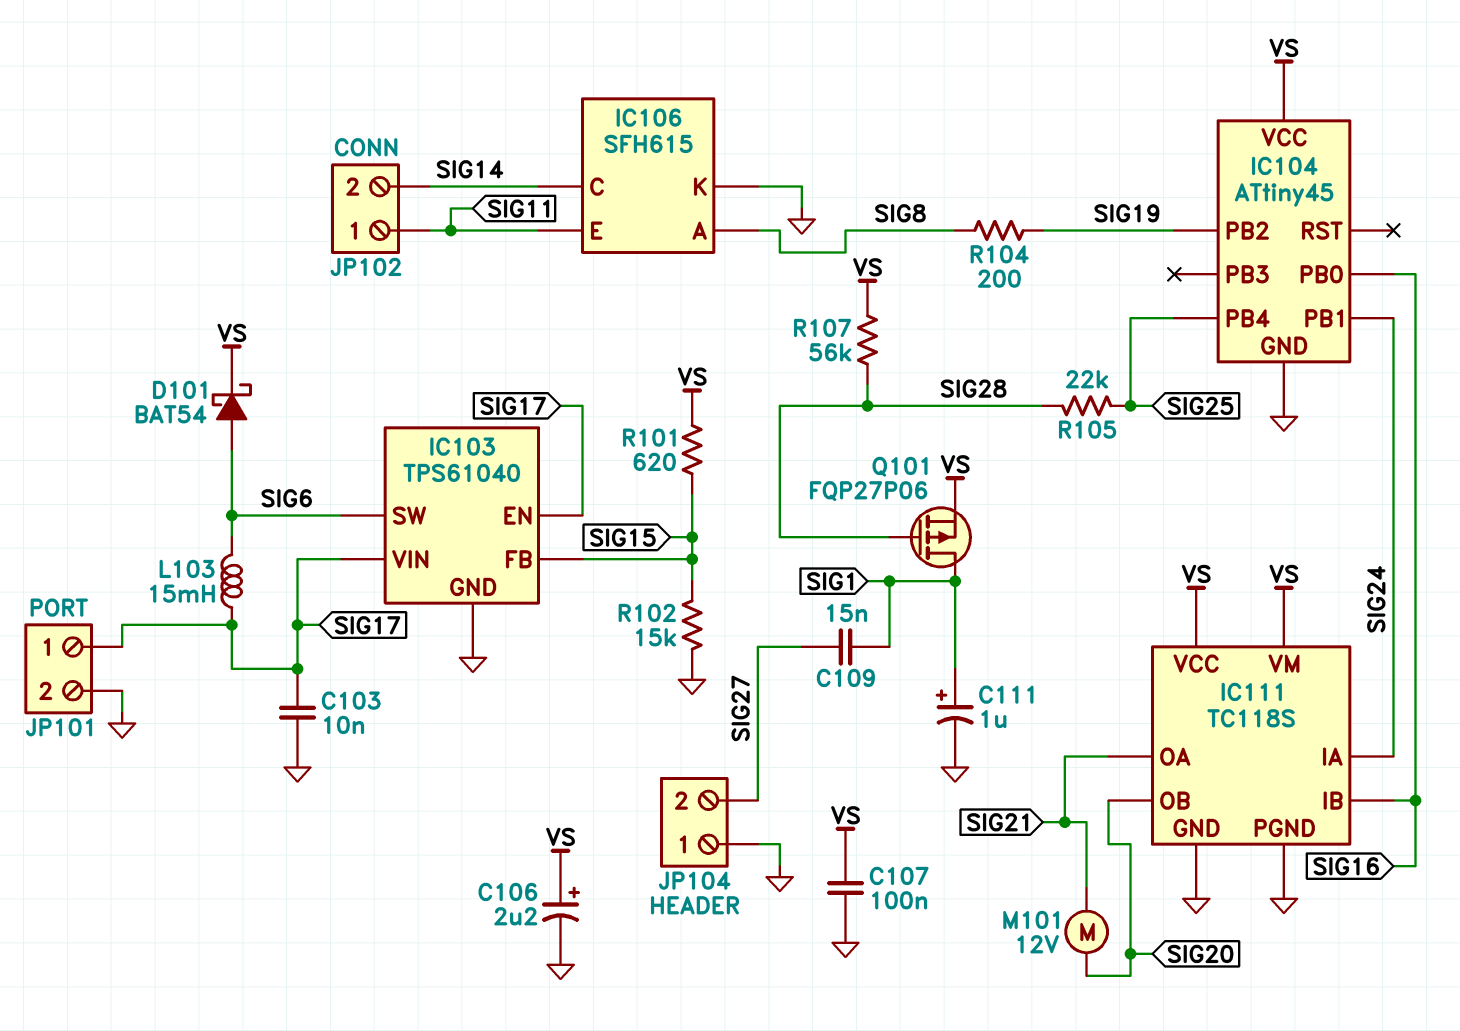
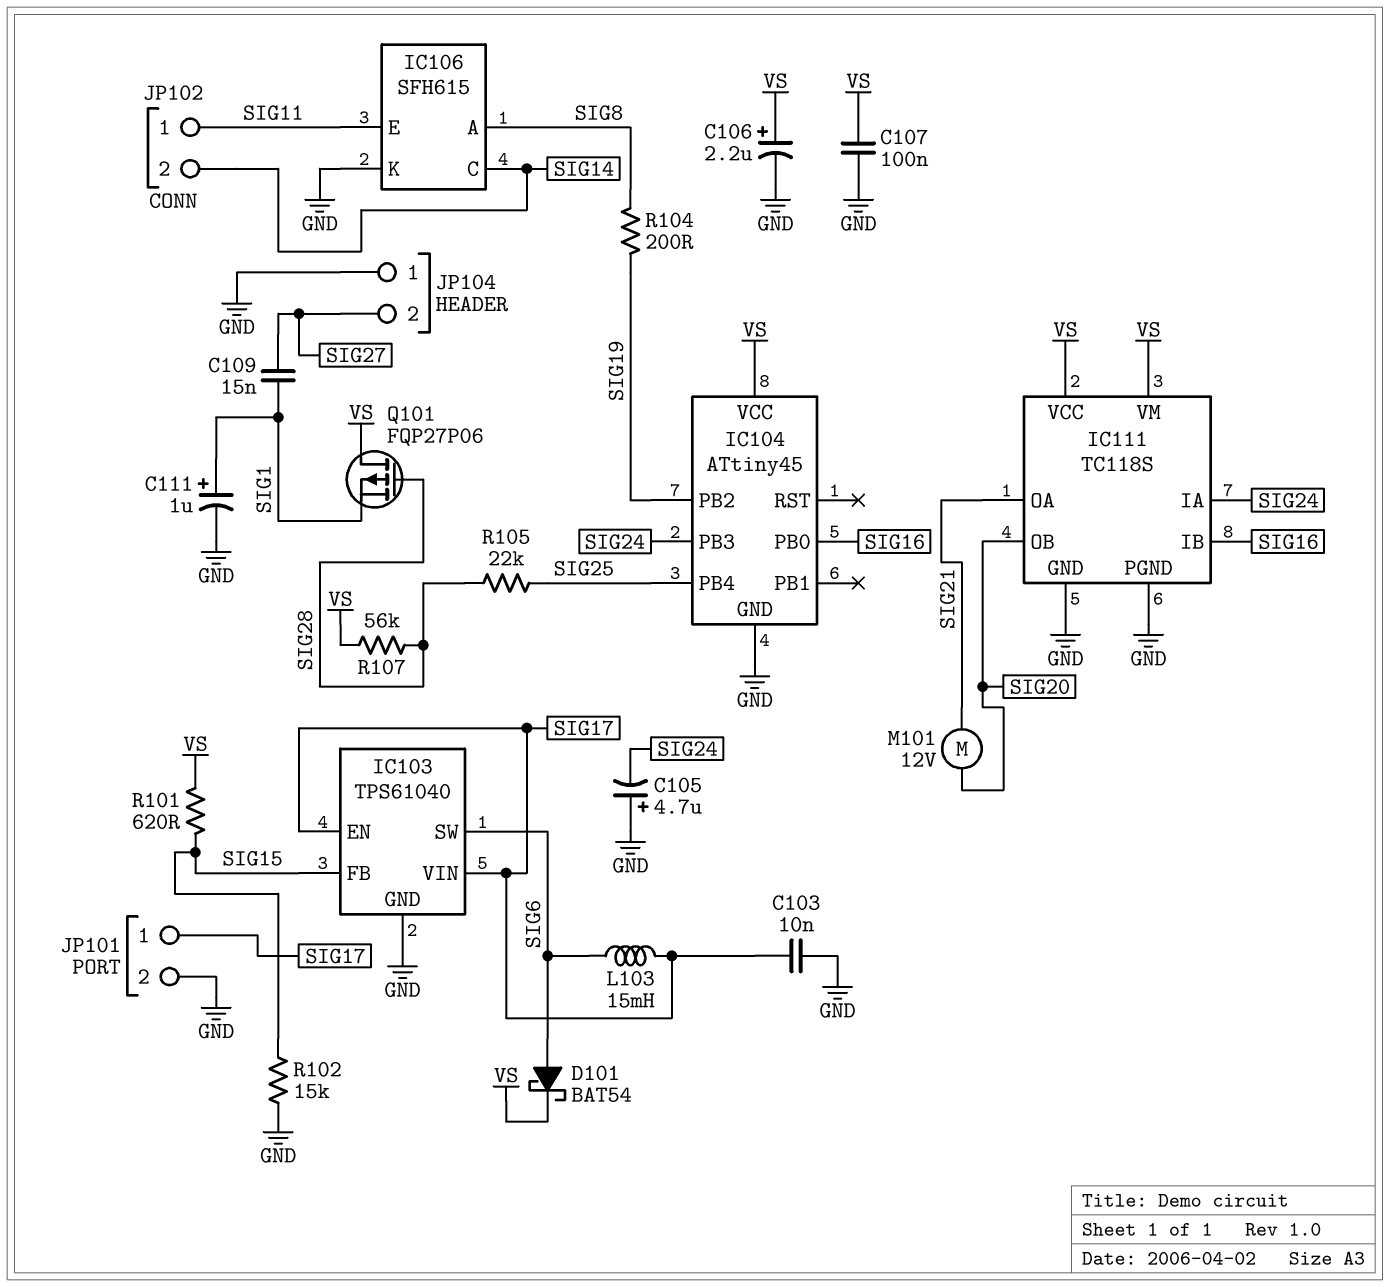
C105: none -> 4.7uF (plus GND, minus SIG24)
IC104 pin PB1: SIG24 -> none
IC104 pin PB3: none -> SIG24
Q101: PMOS FQP27P06 (G SIG28, D SIG1, S VS) -> PMOS FQP27P06 (G SIG28, D VS, S SIG1)

